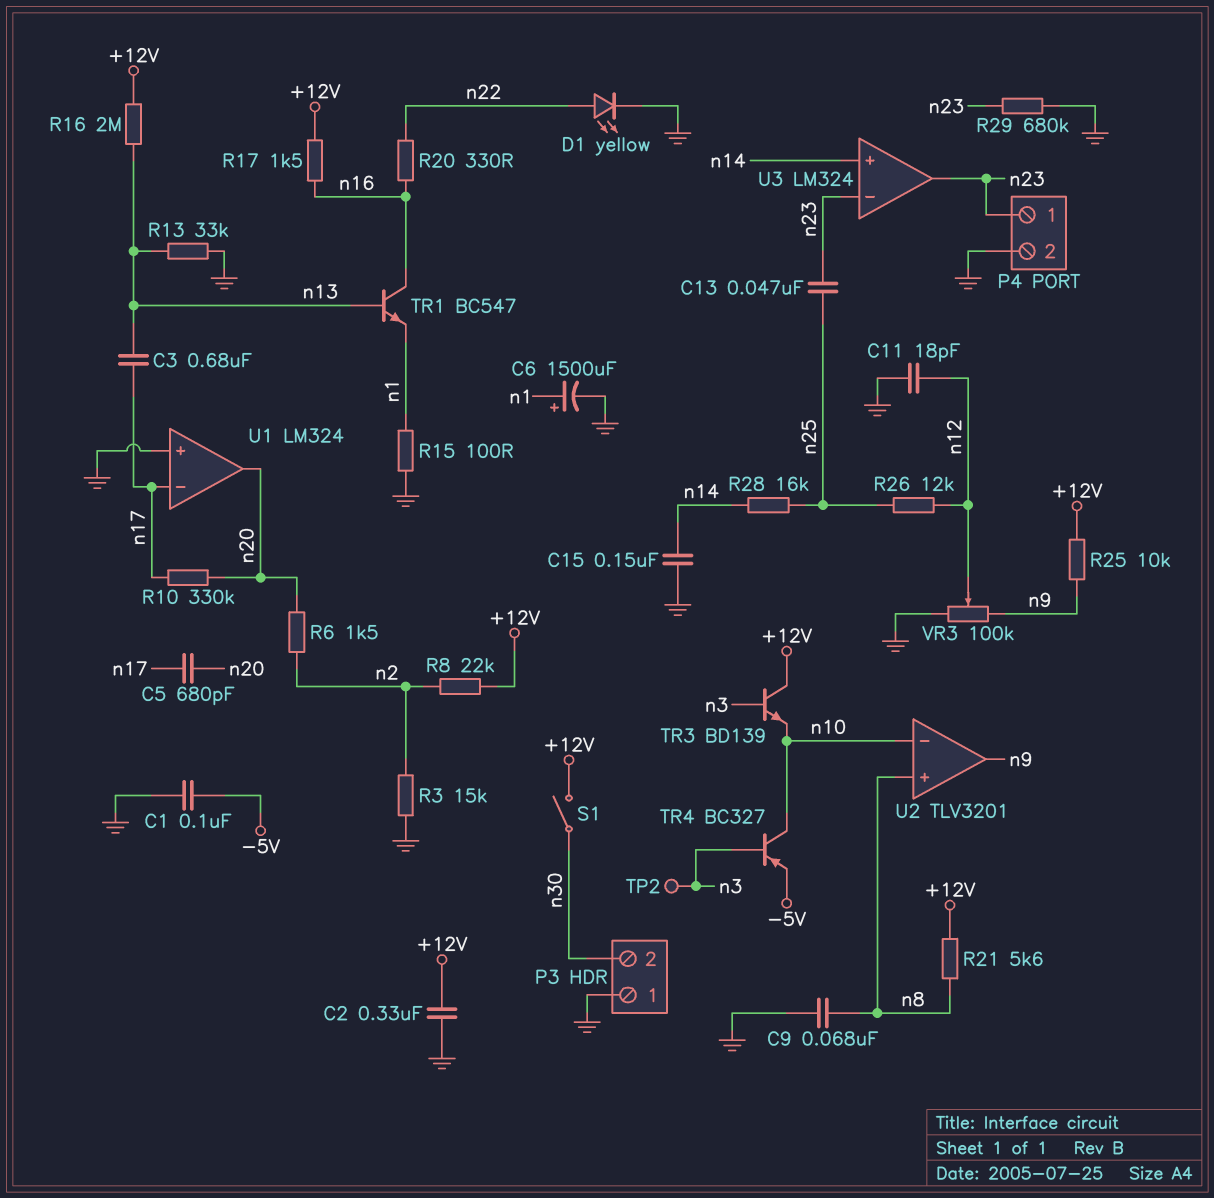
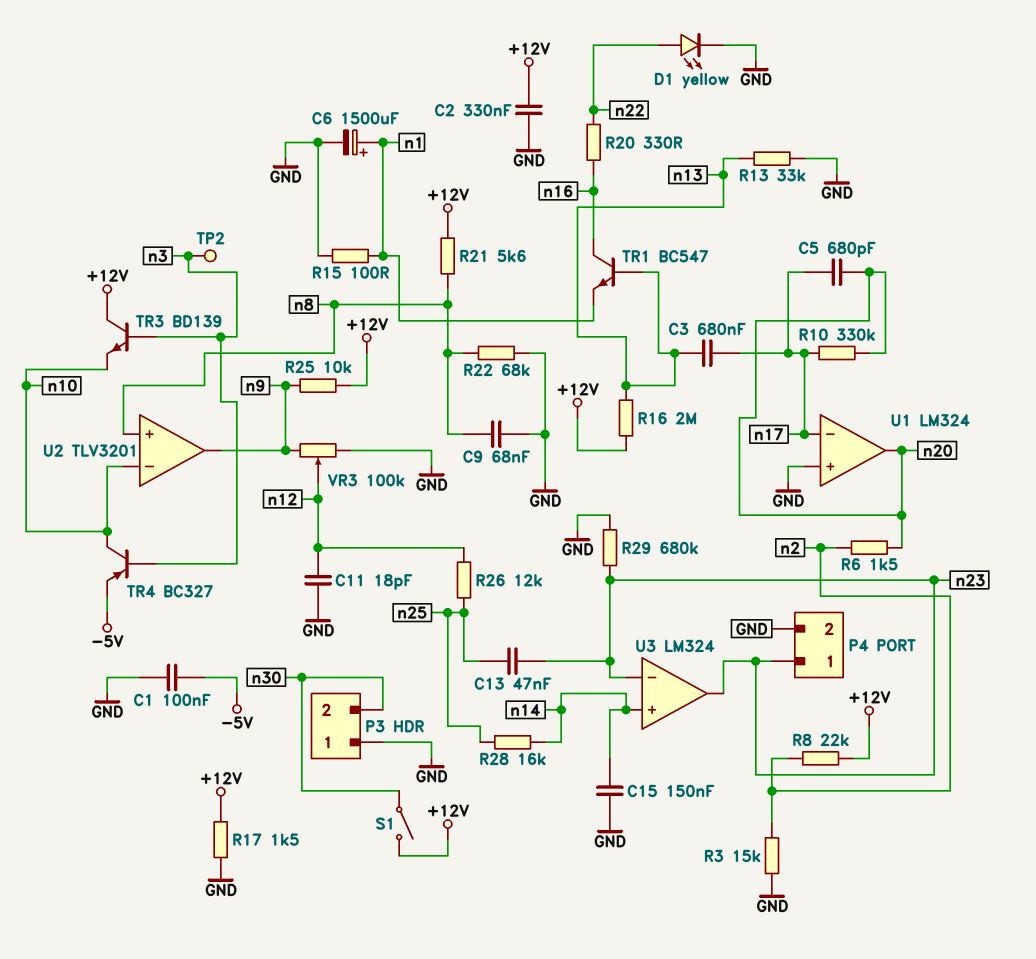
R17: 1.5k (+12V, n16) -> 1.5k (+12V, GND)
R22: none -> 68k (GND, n8)

